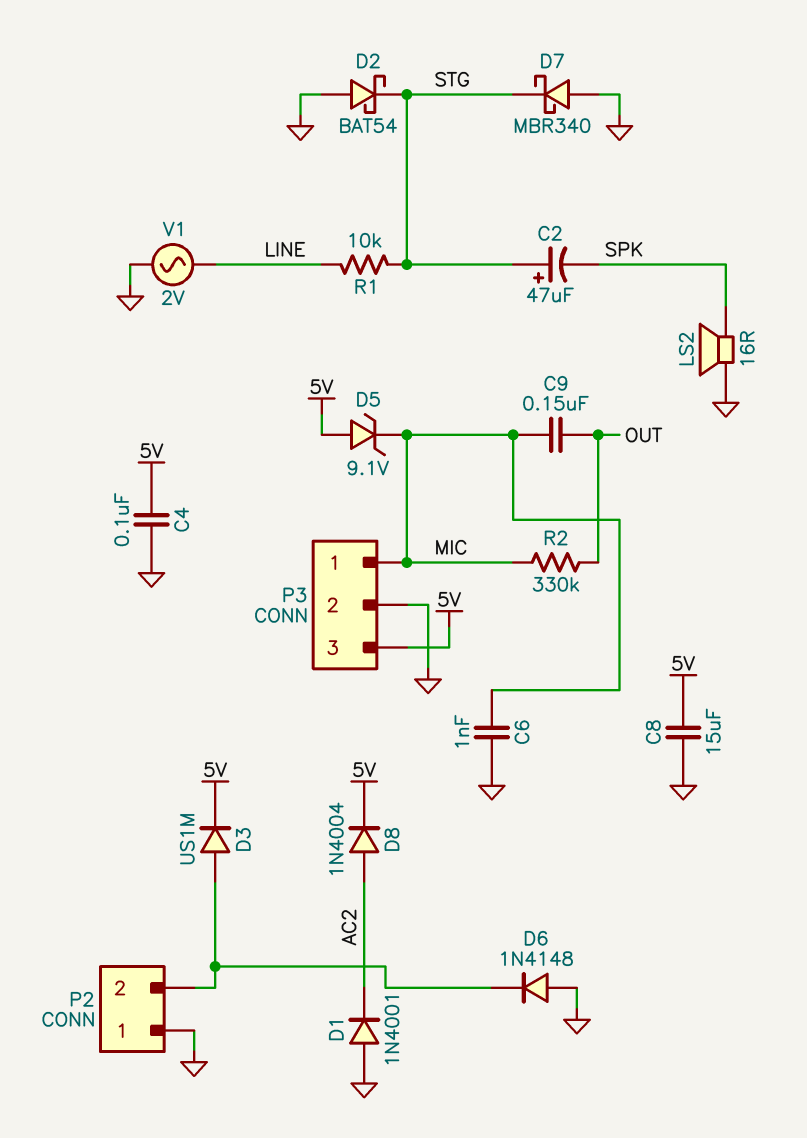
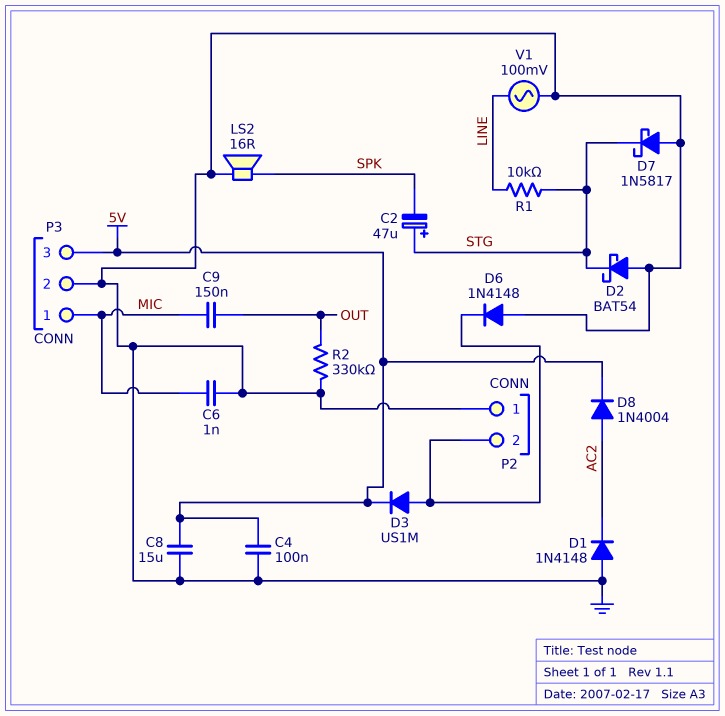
D1: diode 1N4001 (A GND, K AC2) -> diode 1N4148 (A GND, K AC2)
D5: zener 9.1V (A 5V, K MIC) -> none
D7: schottky MBR340 (A GND, K STG) -> schottky 1N5817 (A GND, K STG)
R2: 330k (MIC, OUT) -> 330k (GND, OUT)
V1: AC 2V (GND, LINE) -> AC 100mV (GND, LINE)

